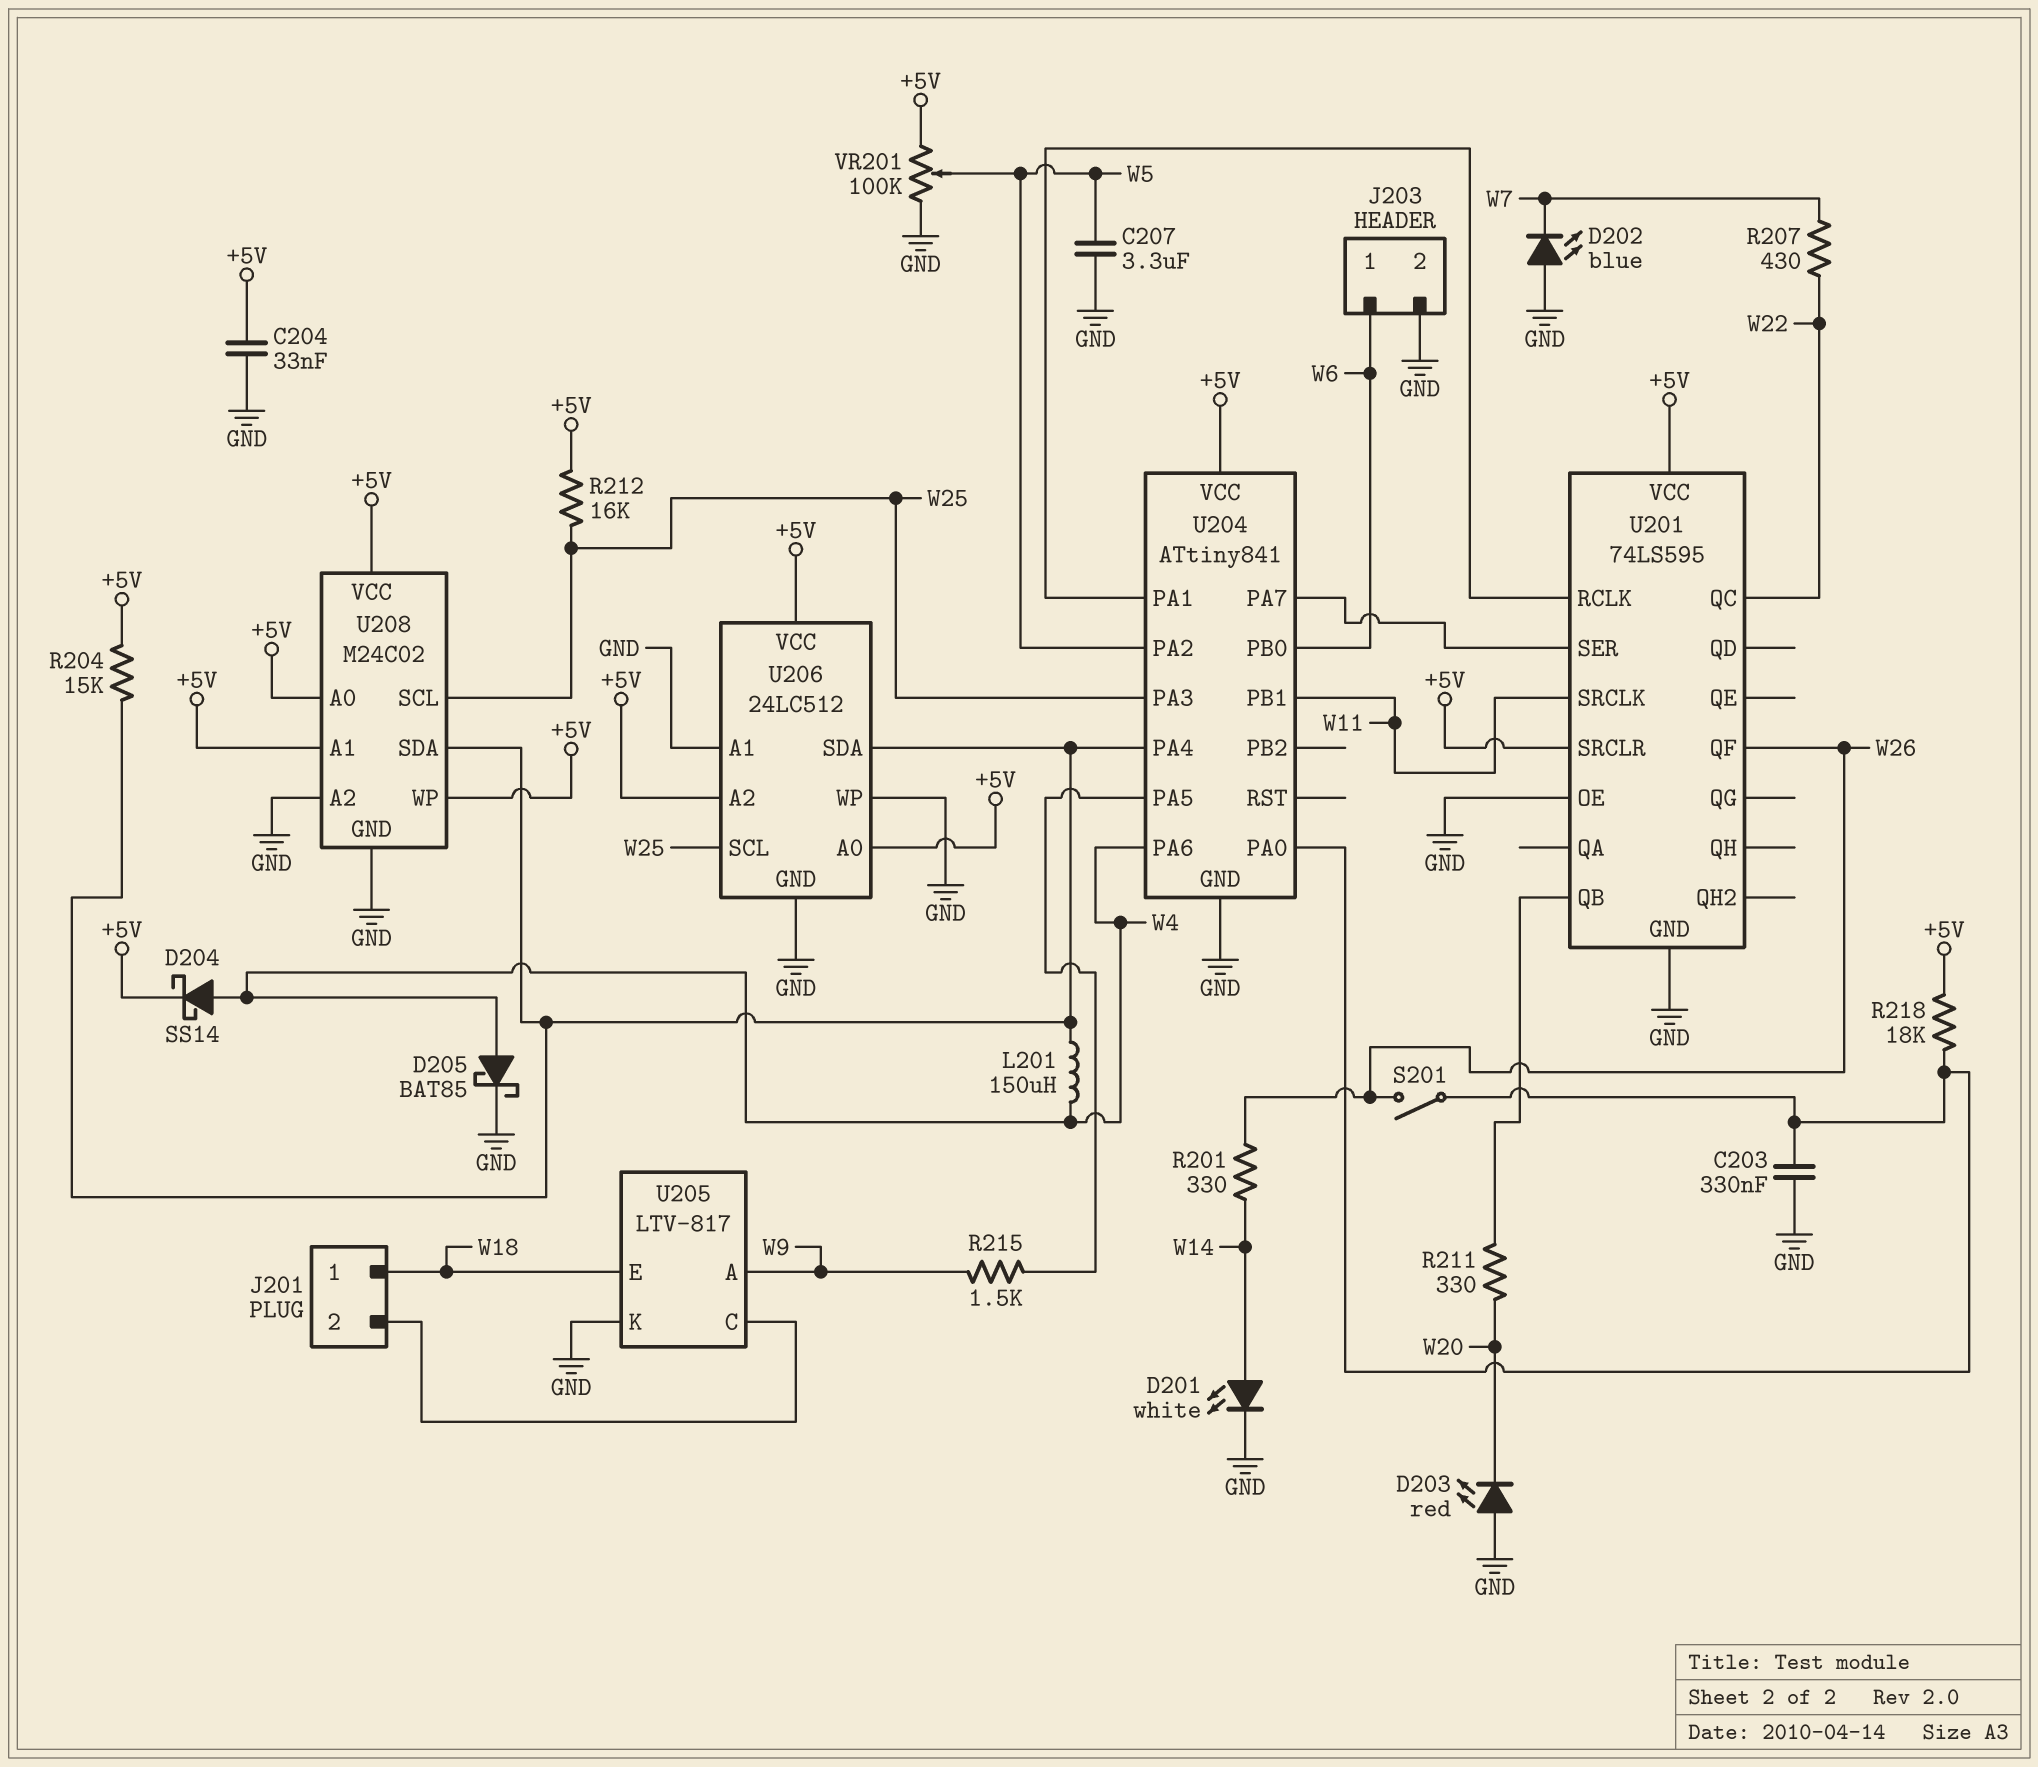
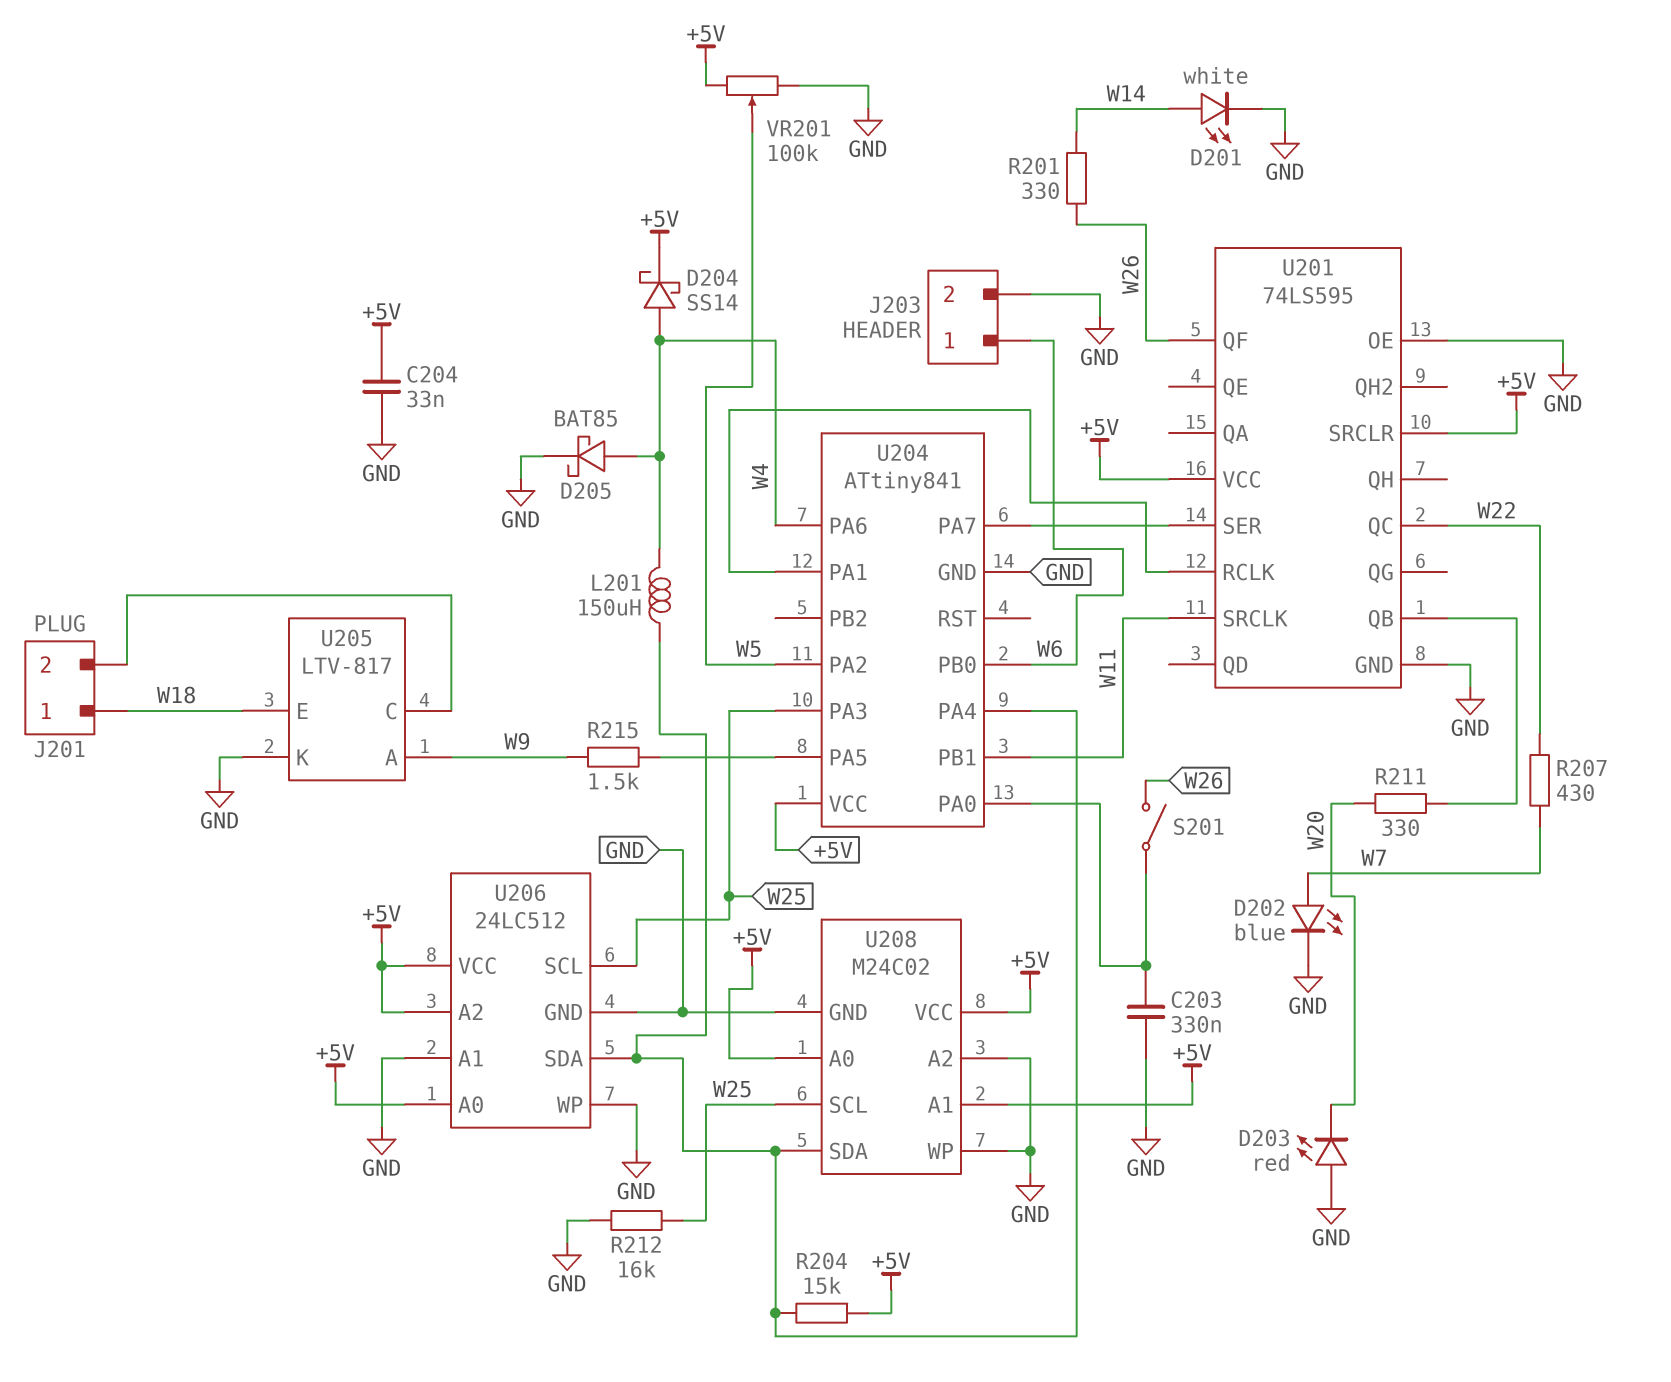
C207: 3.3uF (GND, W5) -> none
D202: LED blue (A GND, K W7) -> LED blue (A W7, K GND)
R212: 16k (+5V, W25) -> 16k (GND, W25)
R218: 18k (+5V, U204/PA0) -> none
U208 pin WP: +5V -> GND

